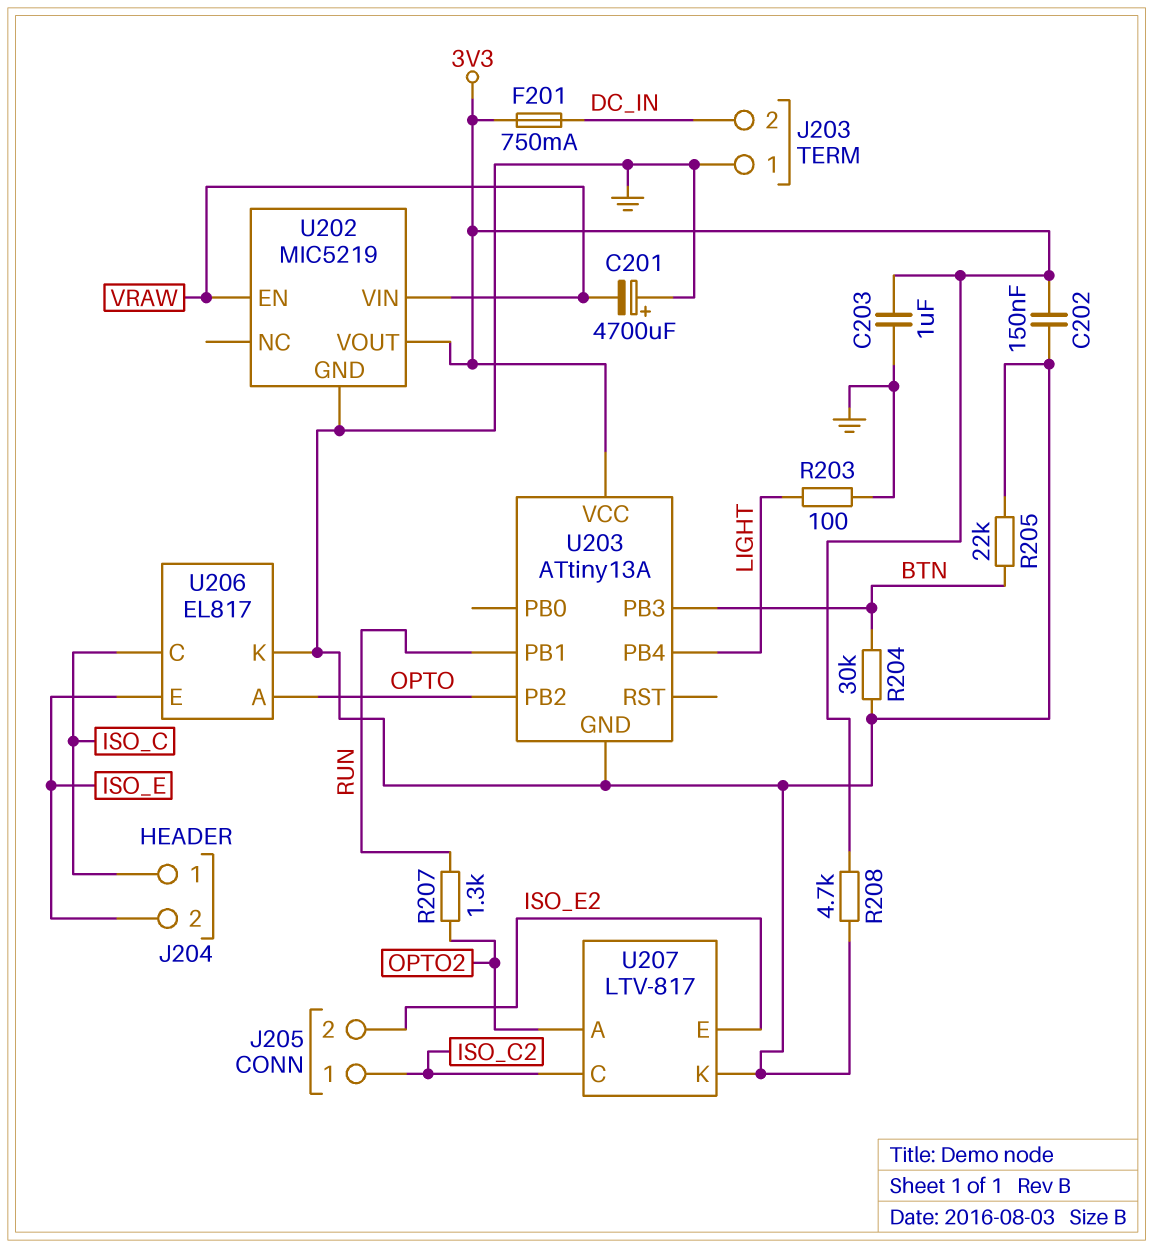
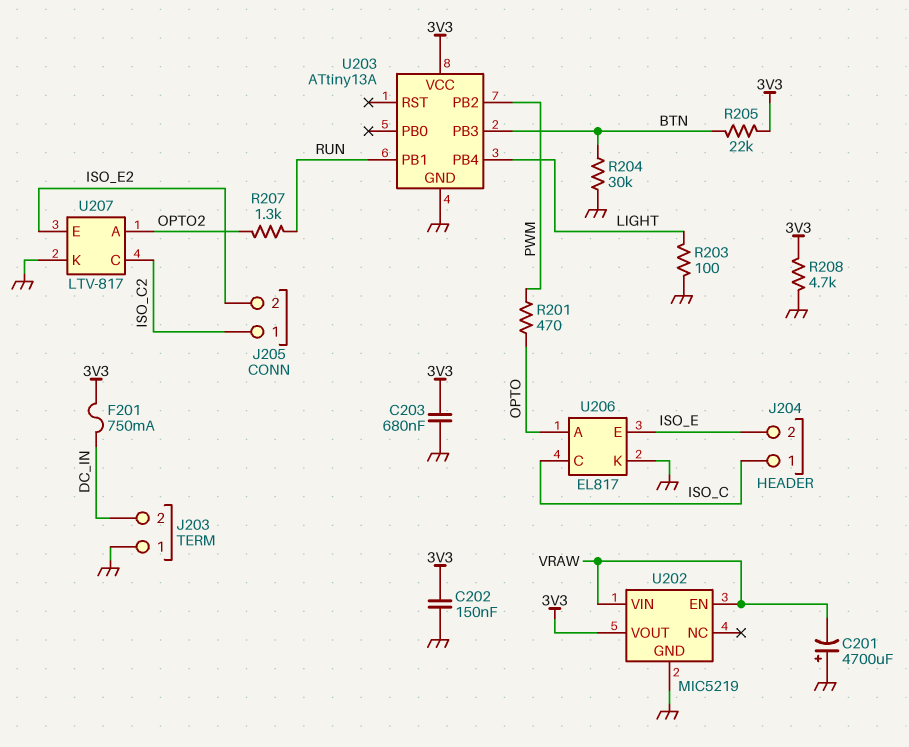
C203: 1uF (3V3, GND) -> 680nF (3V3, GND)
R201: none -> 470 (OPTO, PWM)
R205: 22k (BTN, GND) -> 22k (3V3, BTN)
U203 pin PB2: OPTO -> PWM

